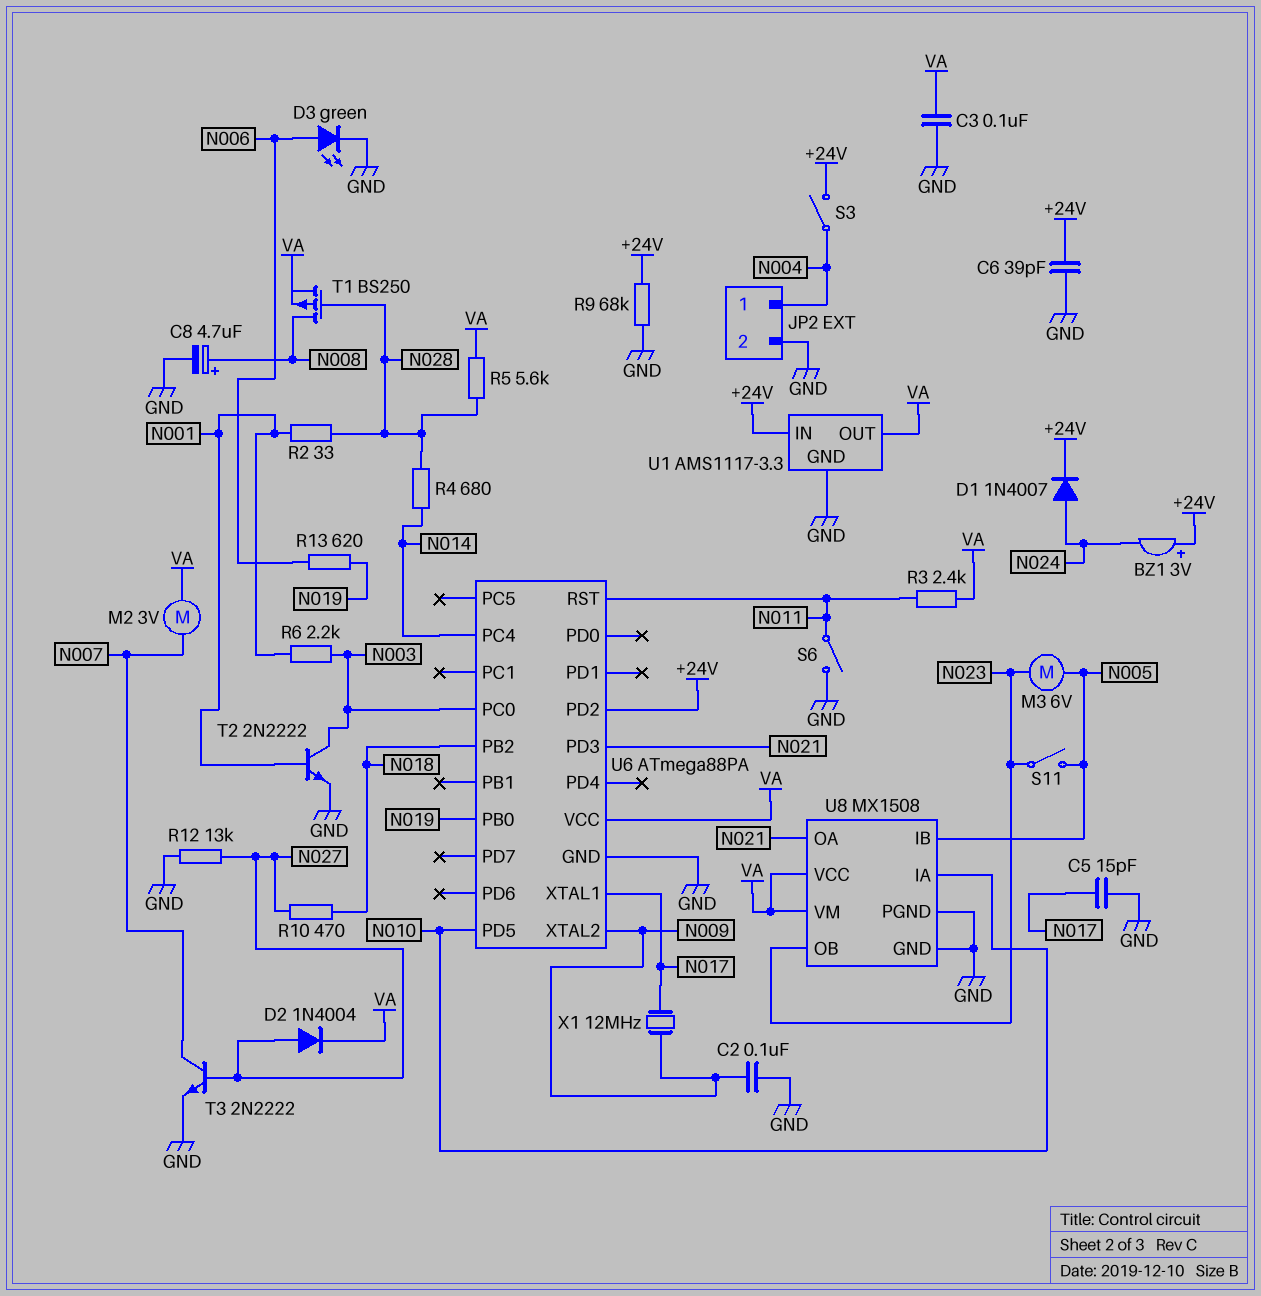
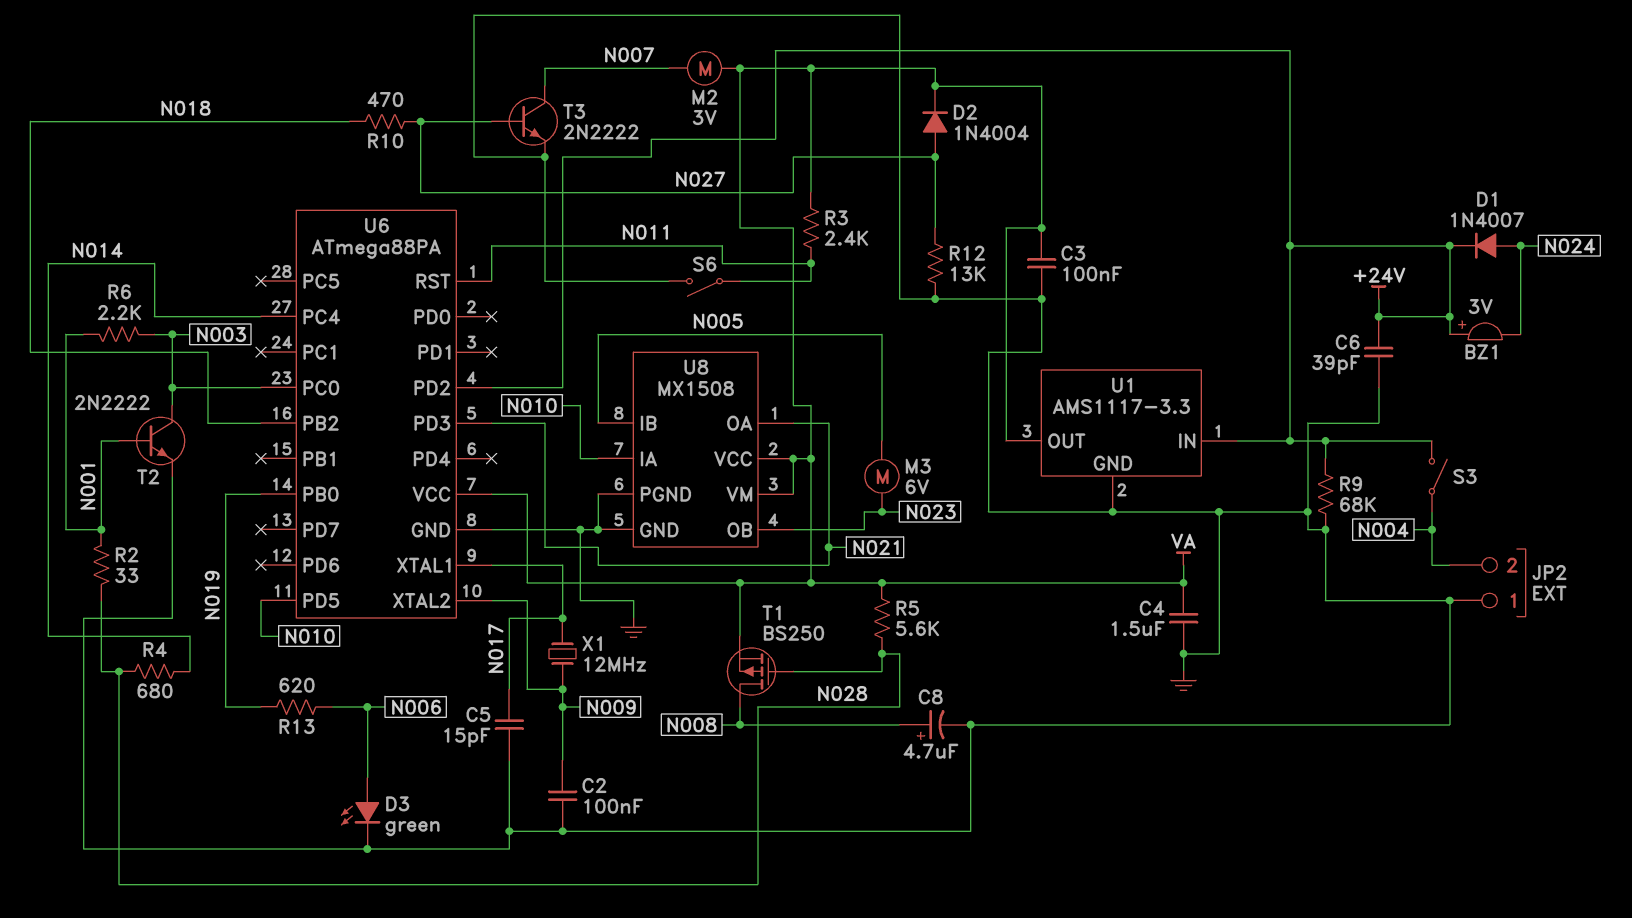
C4: none -> 1.5uF (GND, VA)
JP2 pin 1: N004 -> GND
JP2 pin 2: GND -> N004
S11: switch (N005, N023) -> none

